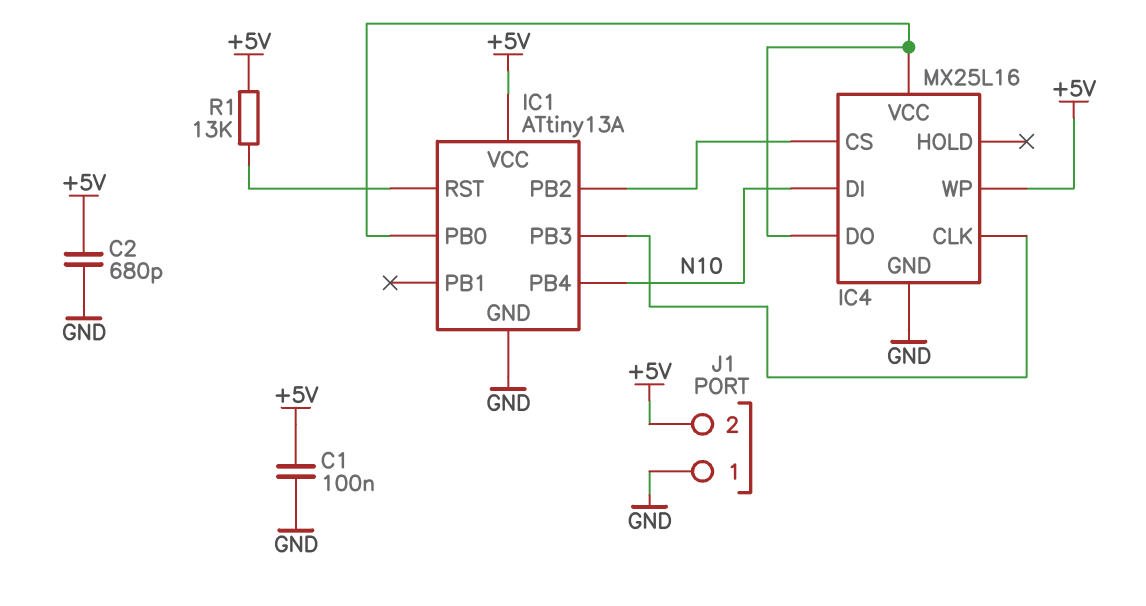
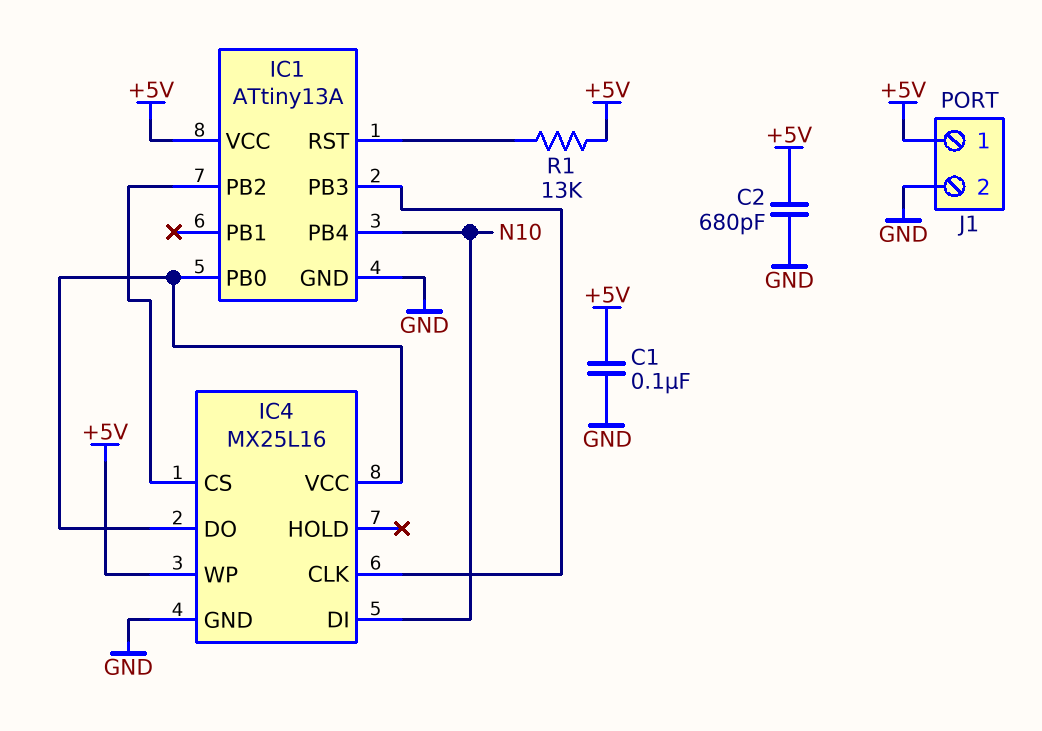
J1 pin 1: GND -> +5V
J1 pin 2: +5V -> GND

